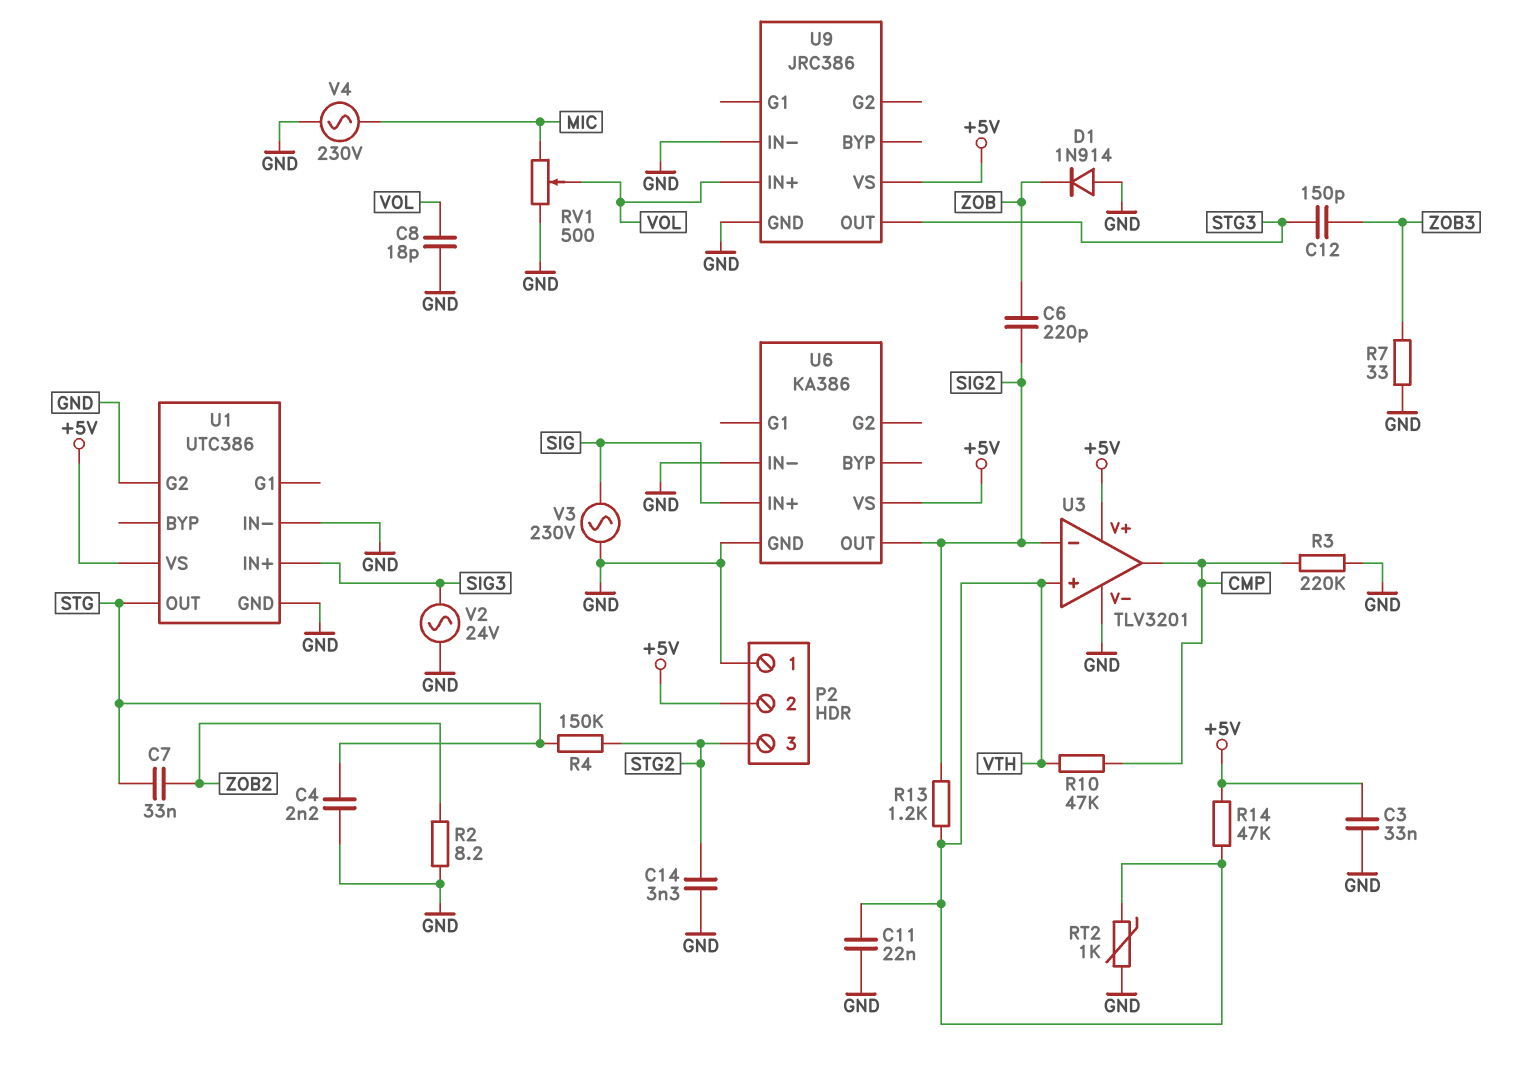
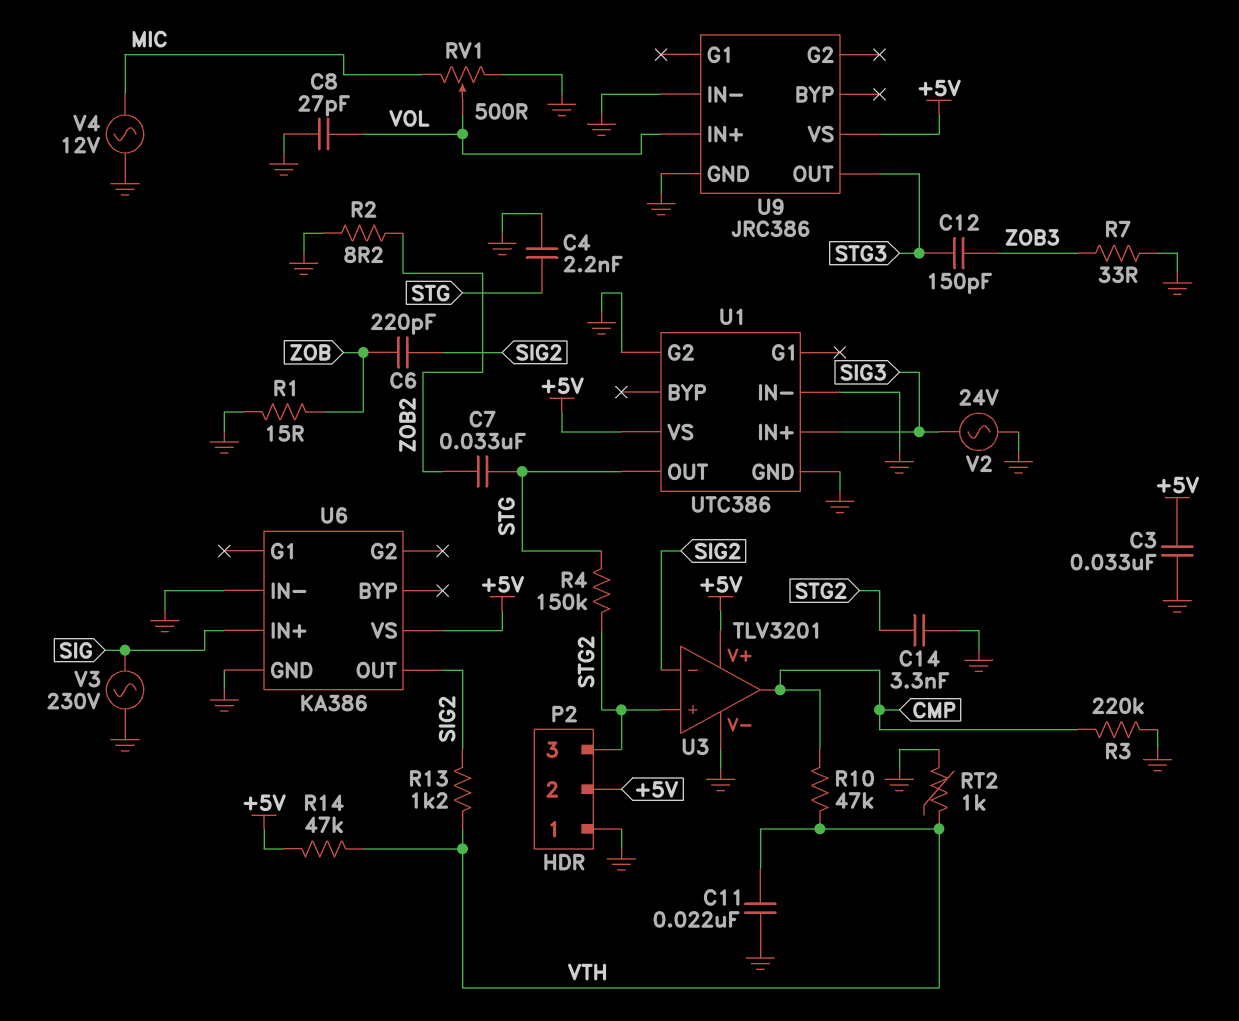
C8: 18pF (GND, VOL) -> 27pF (GND, VOL)
D1: diode 1N914 (A GND, K ZOB) -> none
R1: none -> 15 (GND, ZOB)
U3 pin in+: VTH -> STG2
V4: AC 230V (GND, MIC) -> AC 12V (GND, MIC)

